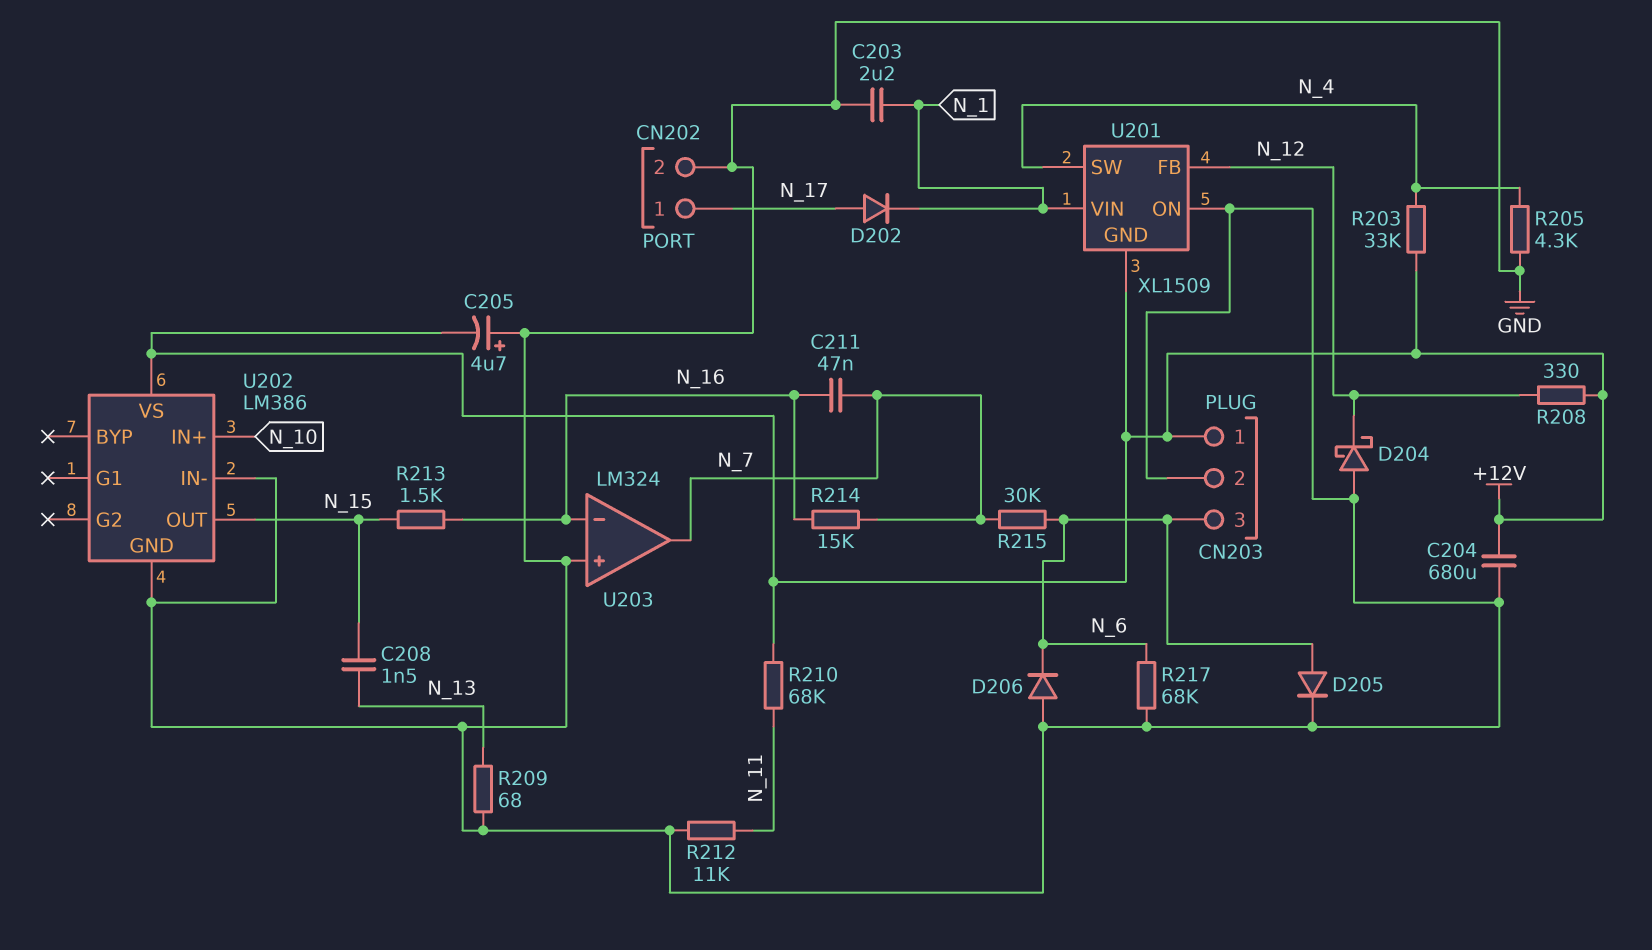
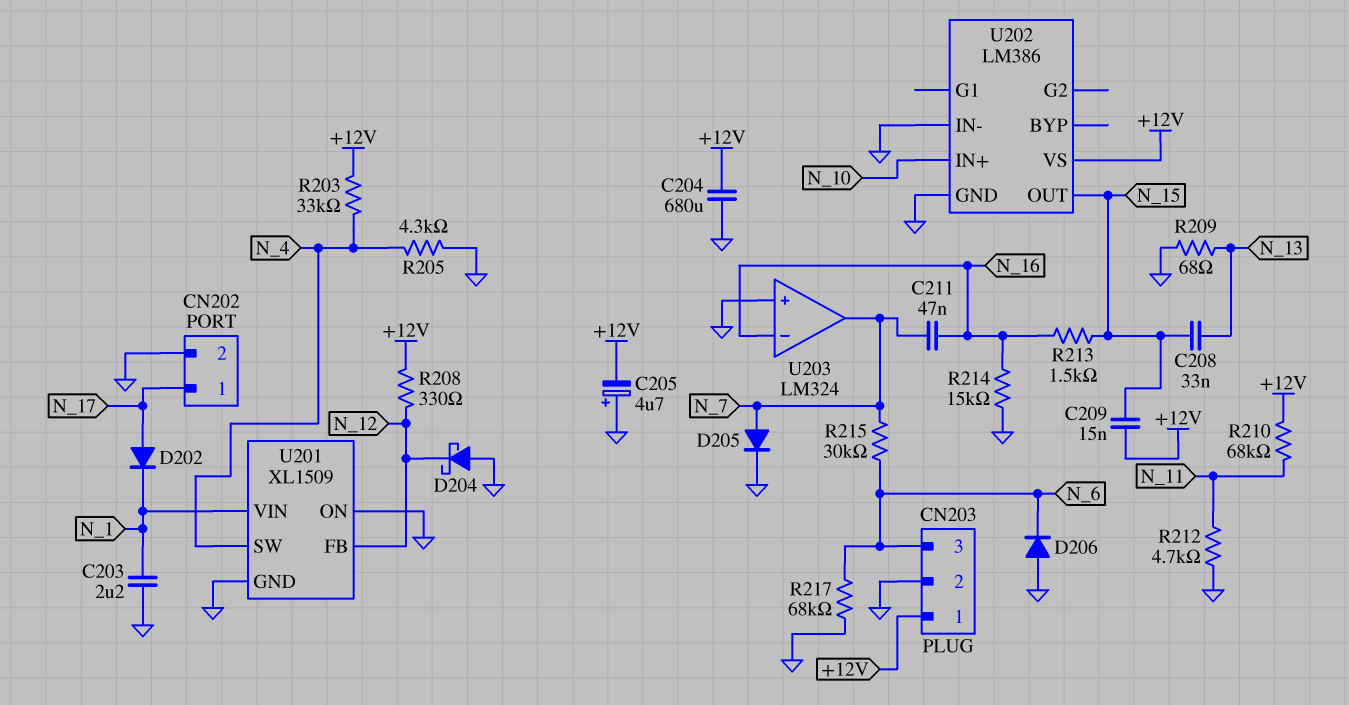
C208: 1.5nF (N_13, N_15) -> 33nF (N_13, N_15)
C209: none -> 15nF (+12V, N_15)
D205: diode (A N_6, K GND) -> diode (A N_7, K GND)
R212: 11k (GND, N_11) -> 4.7k (GND, N_11)
R214: 15k (N_7, N_16) -> 15k (GND, N_16)
U201 pin GND: +12V -> GND

